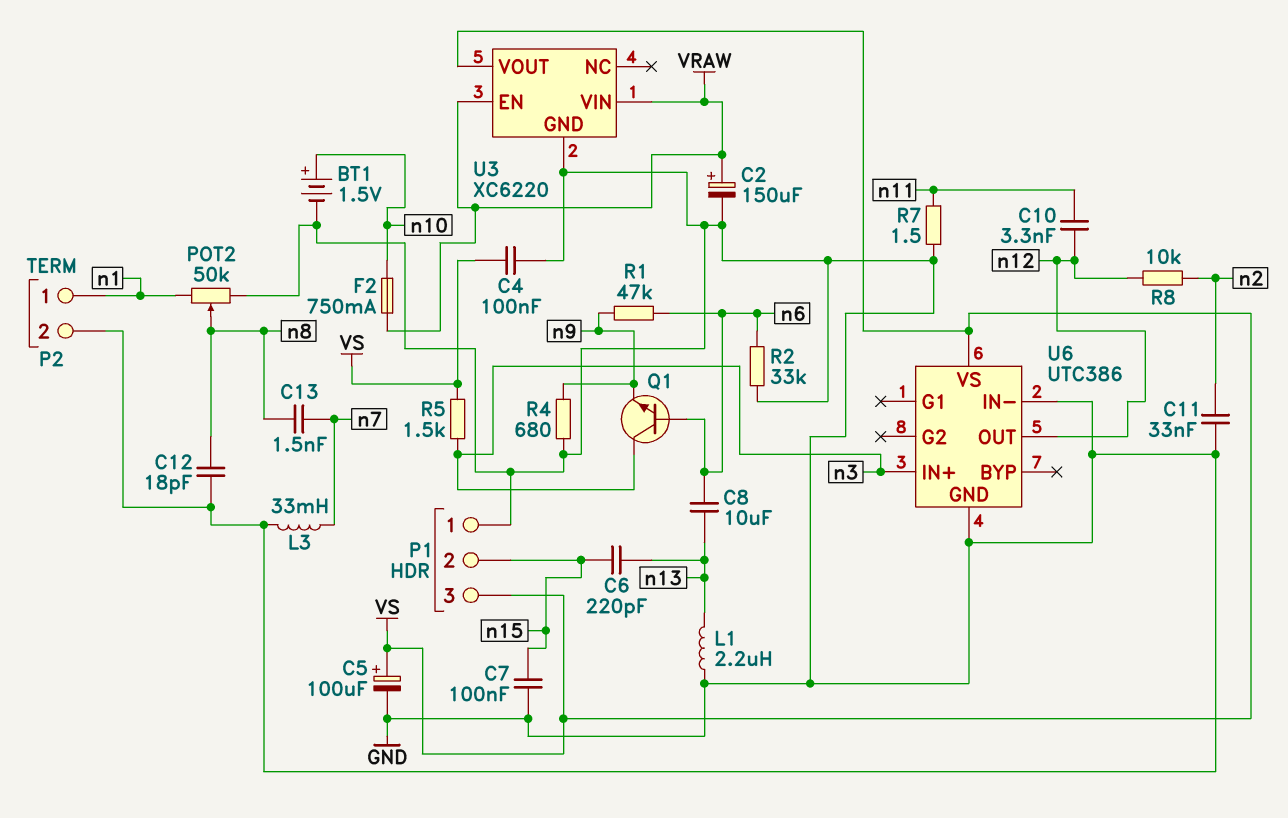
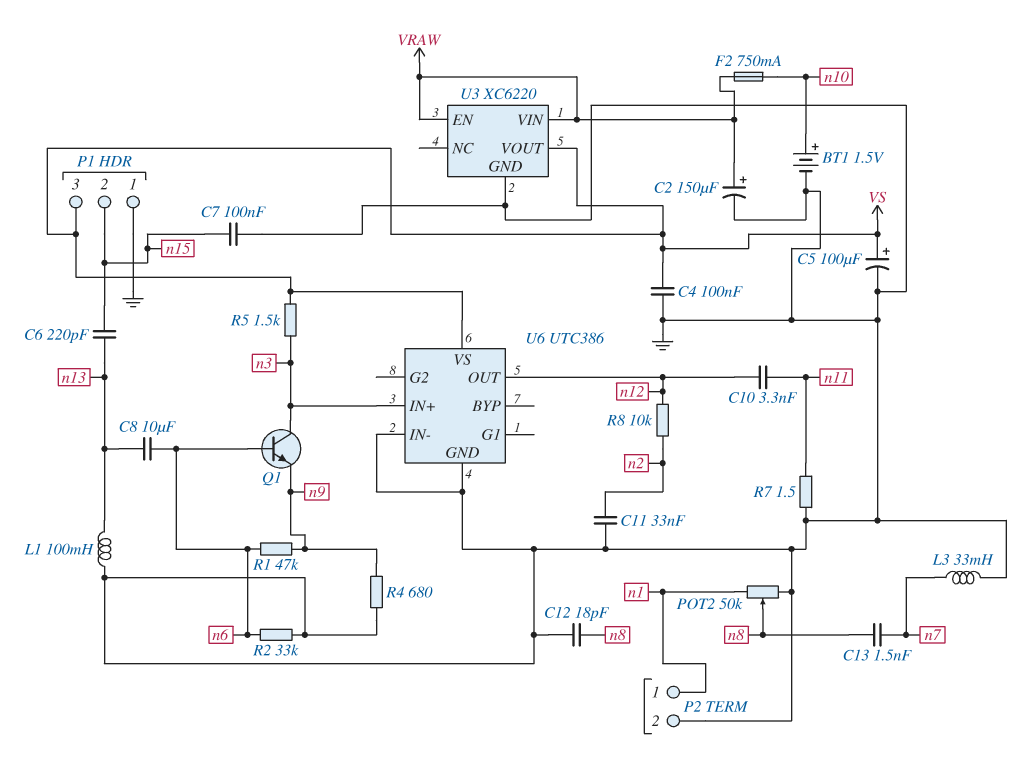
L1: 2.2uH (GND, n13) -> 100mH (GND, n13)

